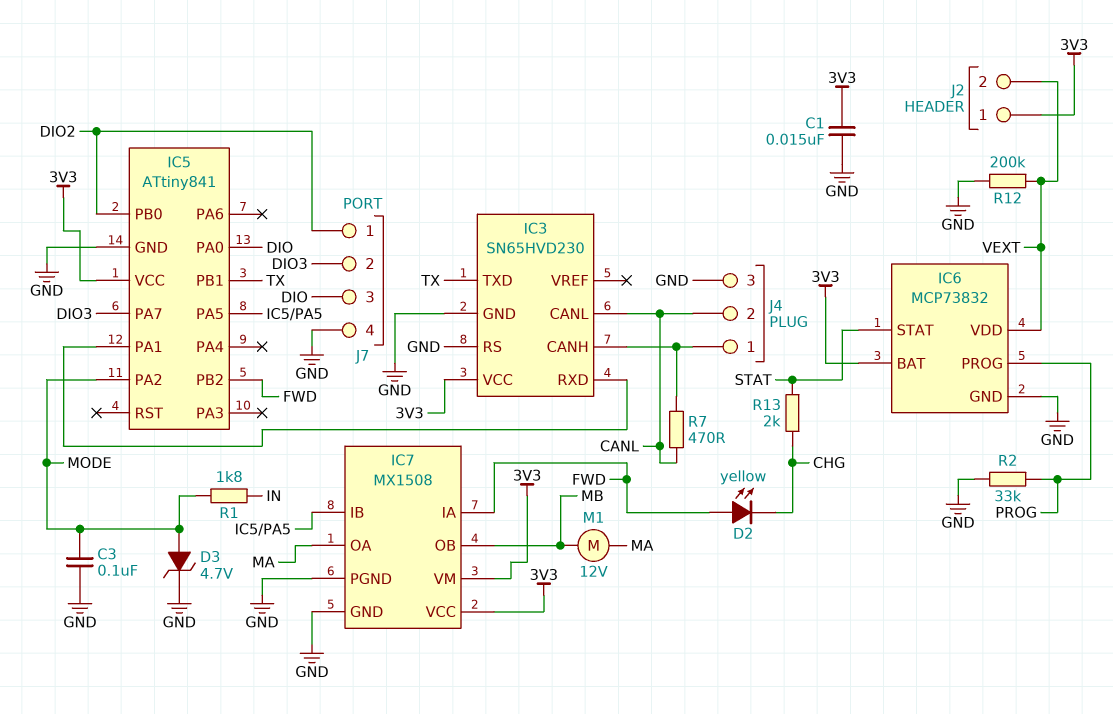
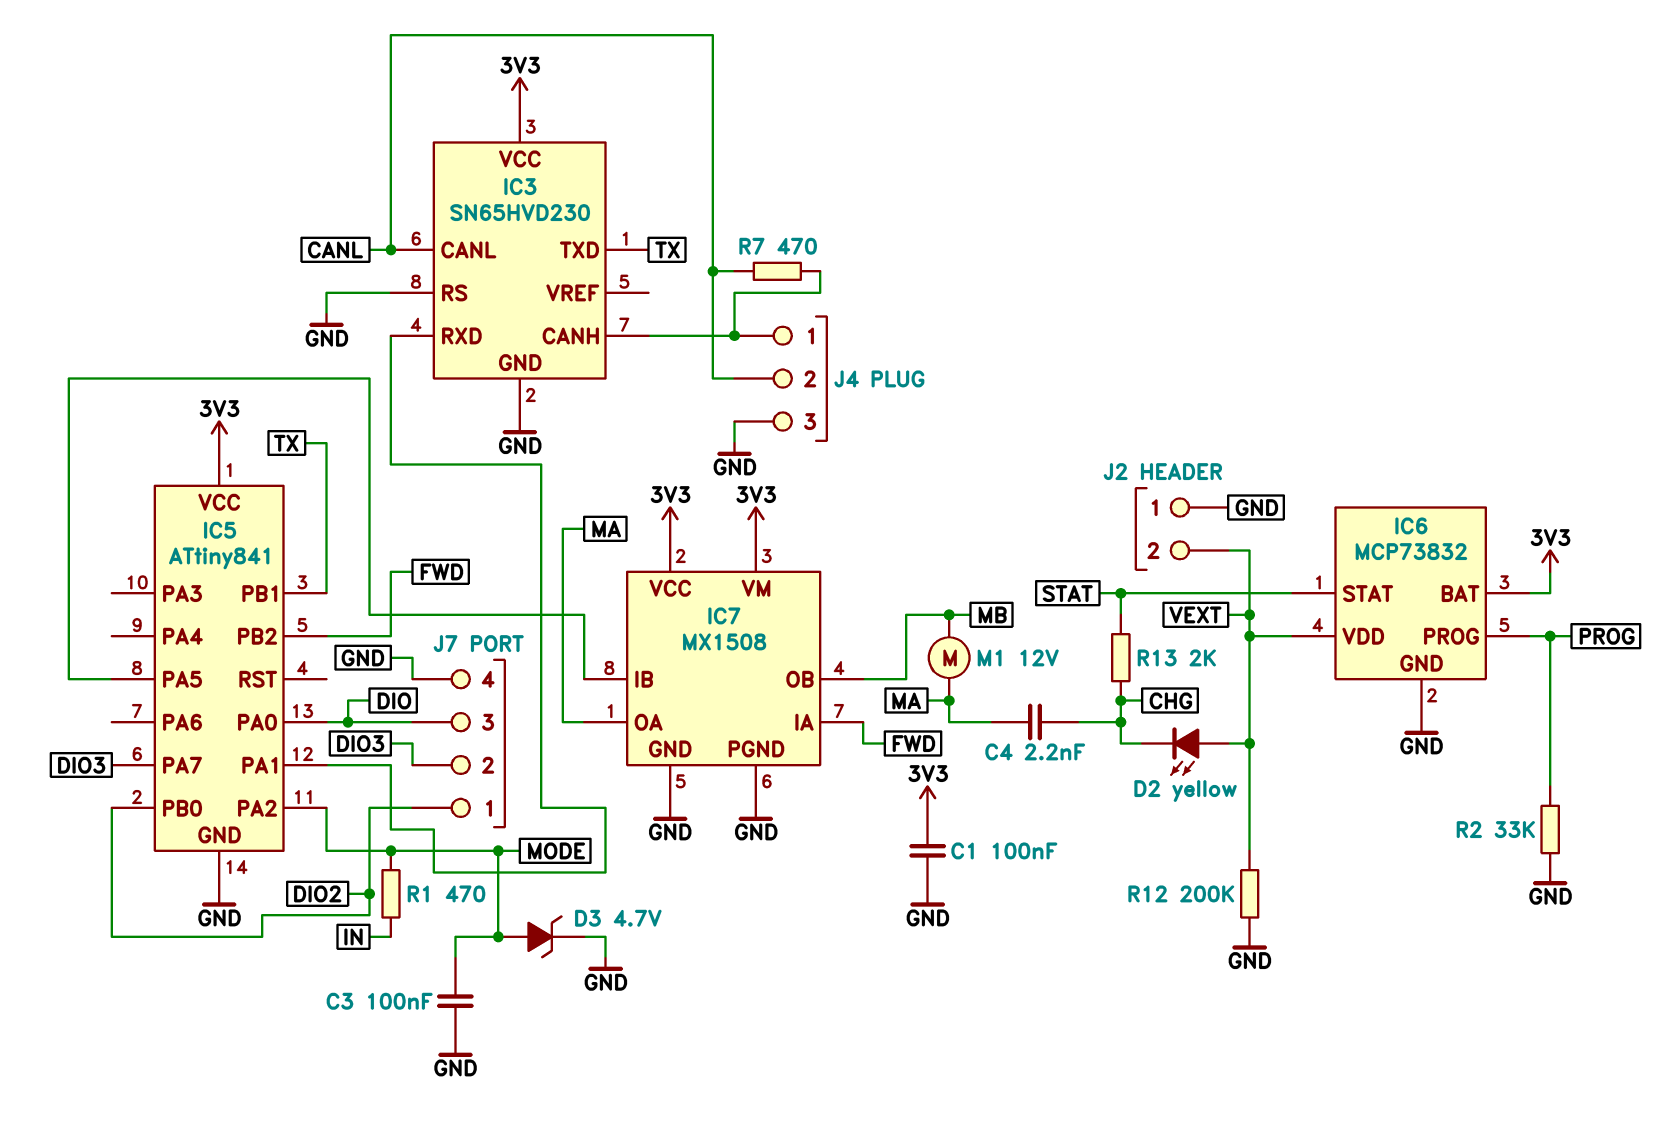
C1: 15nF (3V3, GND) -> 100nF (3V3, GND)
C4: none -> 2.2nF (CHG, MA)
D2: LED yellow (A FWD, K CHG) -> LED yellow (A VEXT, K CHG)
J2 pin 1: 3V3 -> GND
R1: 1.8k (IN, MODE) -> 470 (IN, MODE)

